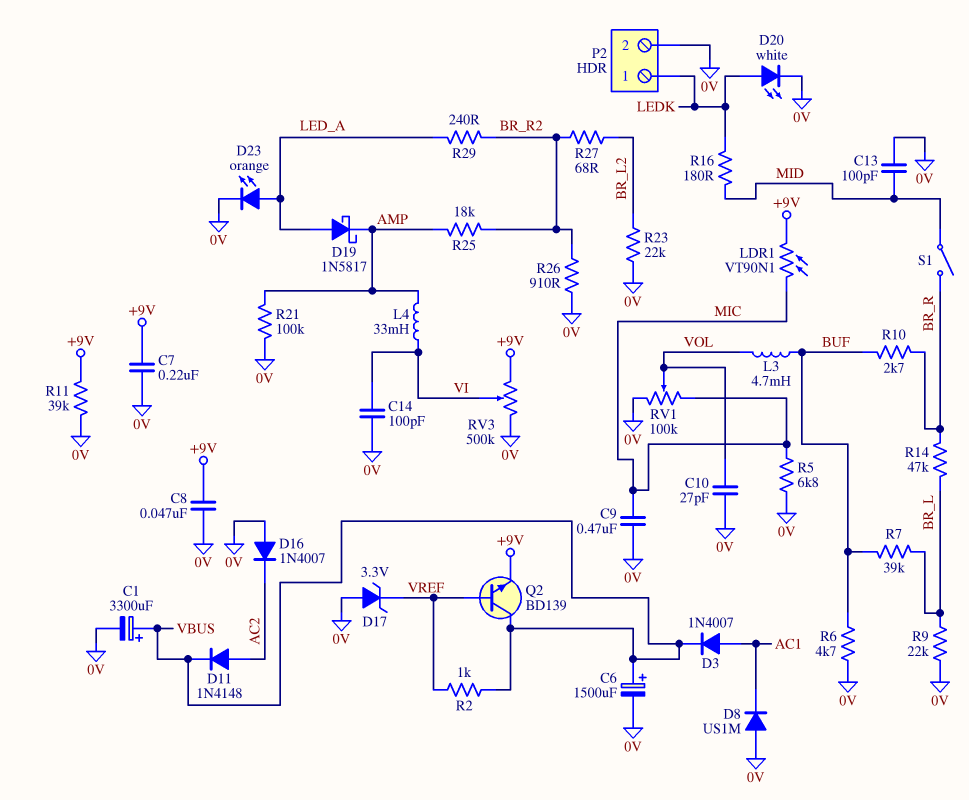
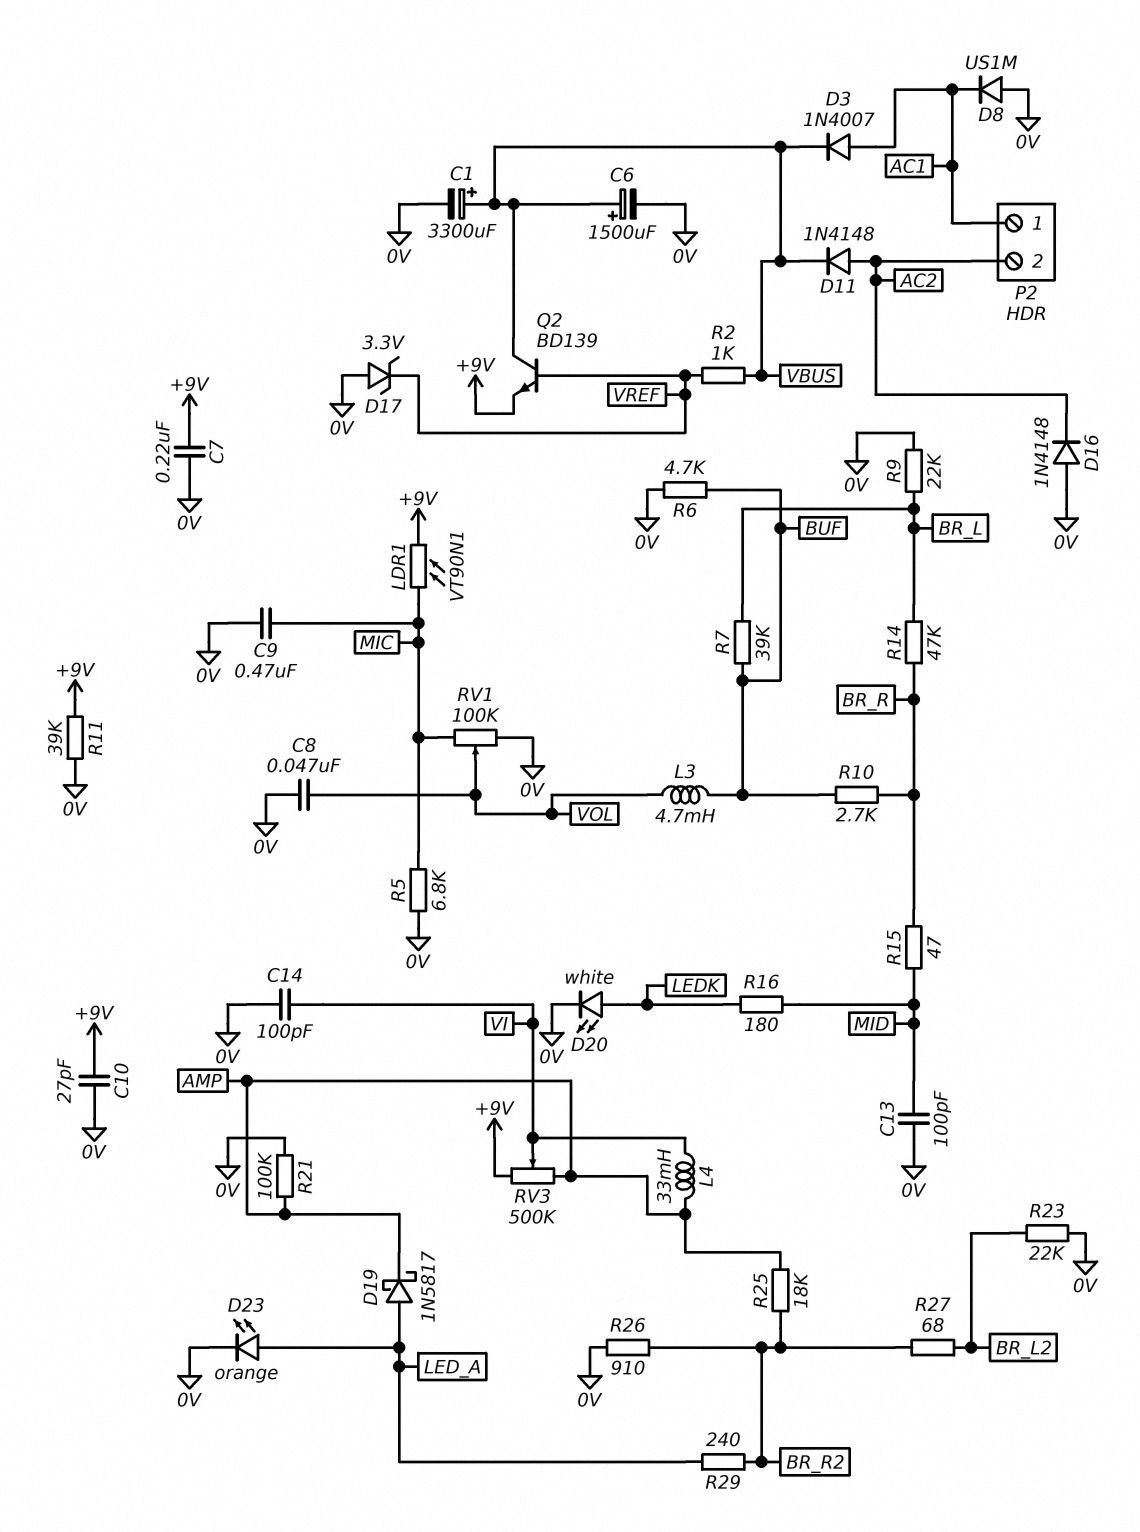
C8: 47nF (+9V, 0V) -> 47nF (0V, VOL)
C10: 27pF (0V, VOL) -> 27pF (+9V, 0V)
D16: diode 1N4007 (A 0V, K AC2) -> diode 1N4148 (A 0V, K AC2)
P2 pin 1: LEDK -> AC1
P2 pin 2: 0V -> AC2
R15: none -> 47 (BR_R, MID)
RV3: 500k (+9V, 0V, wiper VI) -> 500k (+9V, AMP, wiper VI)
S1: switch (BR_R, MID) -> none

